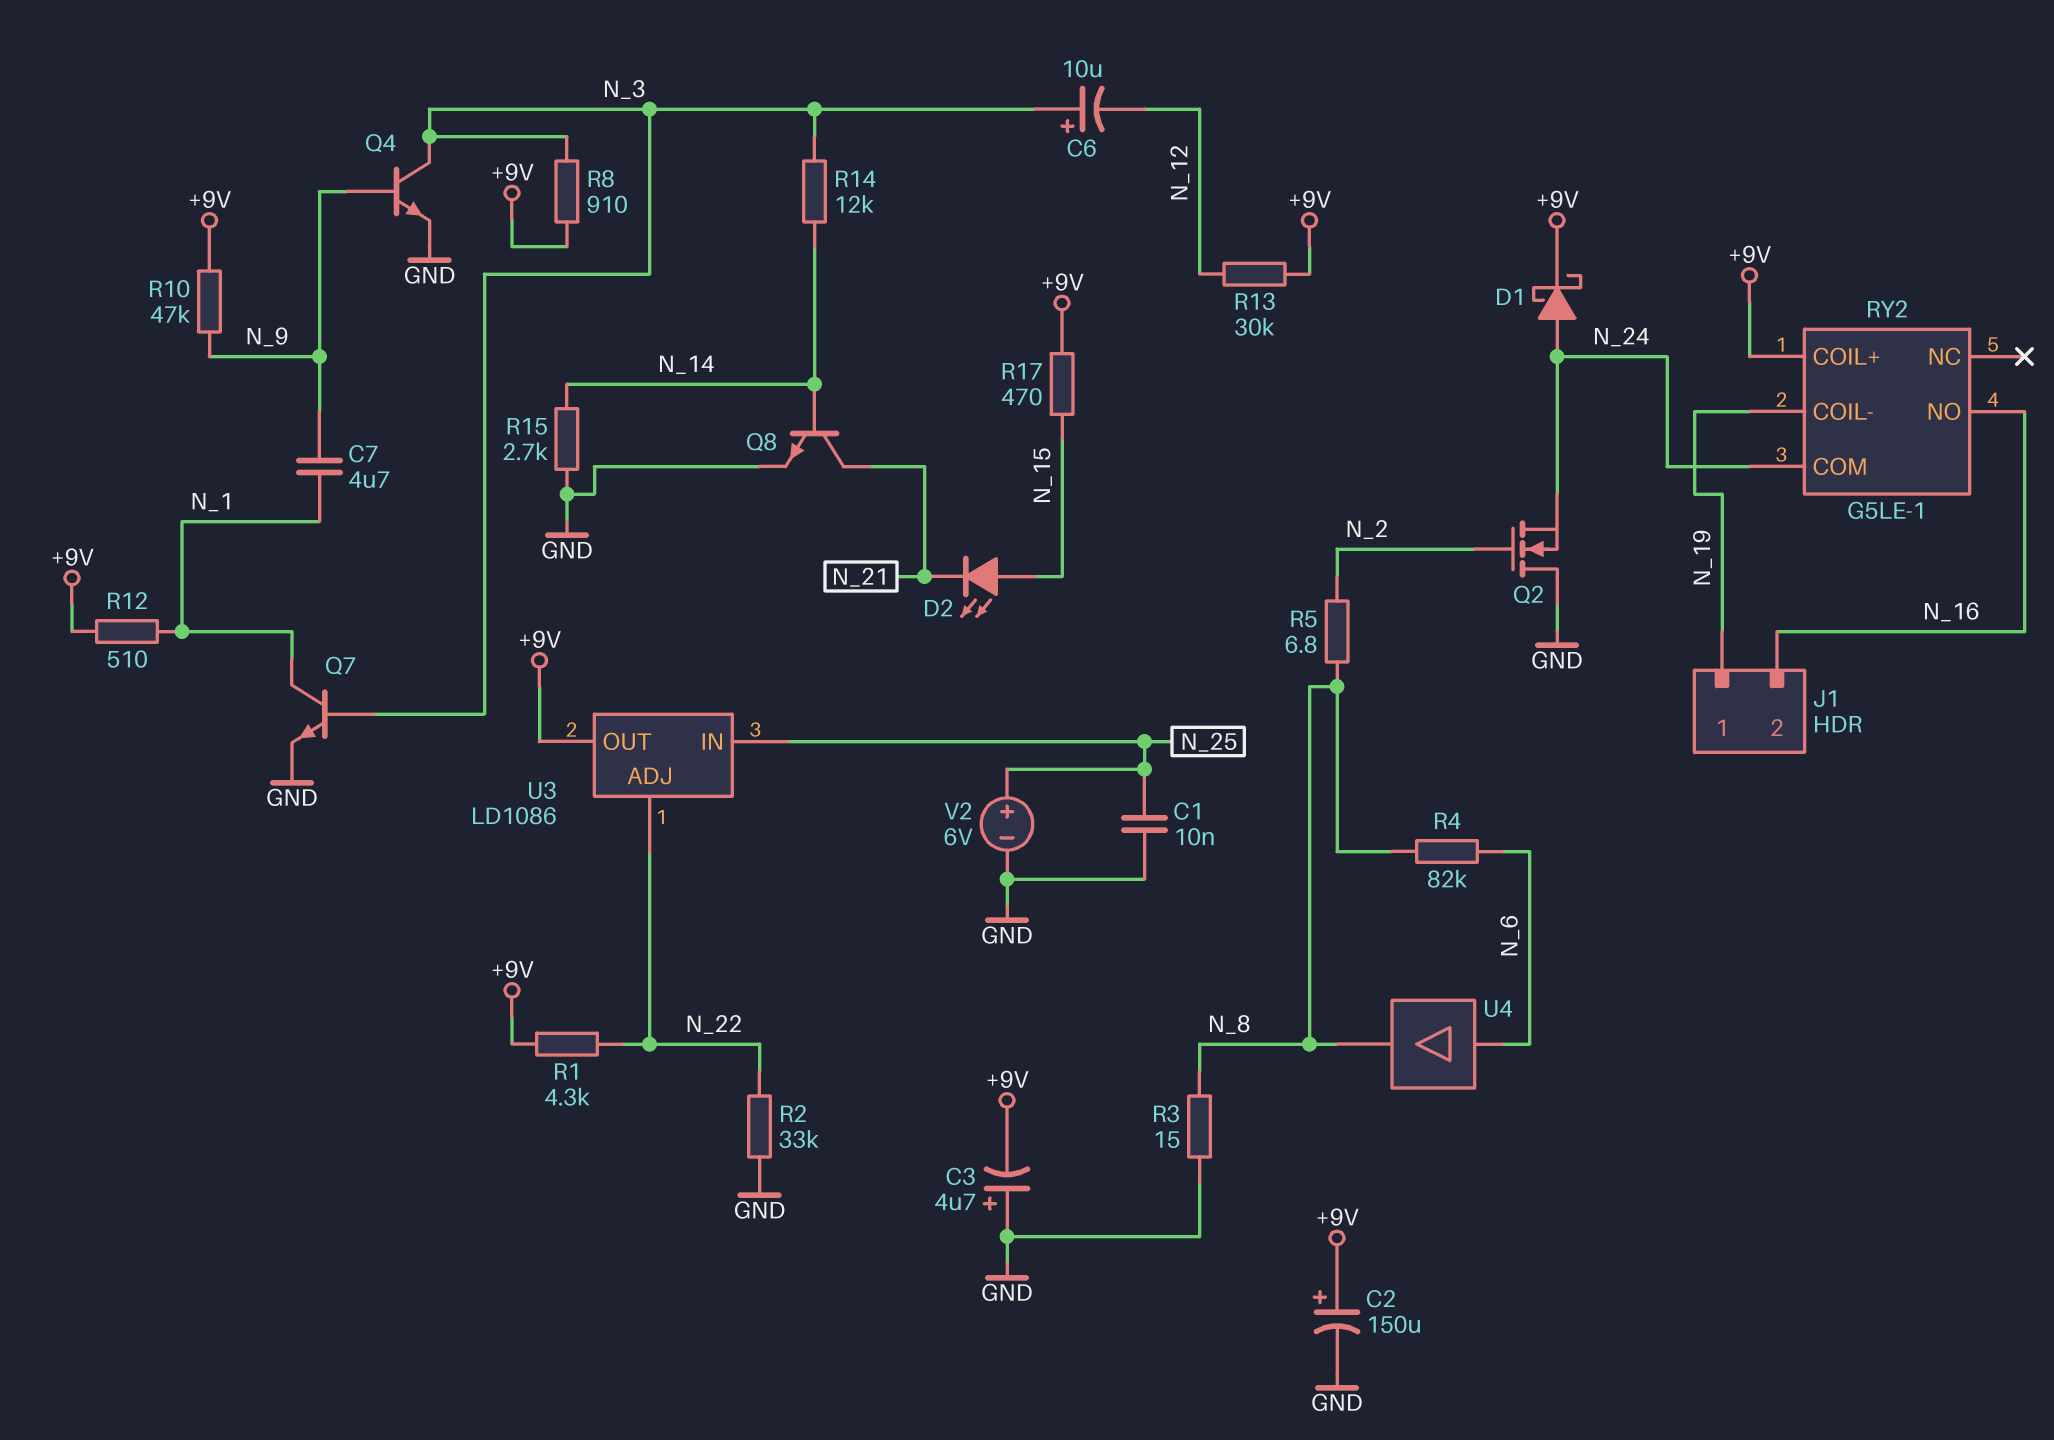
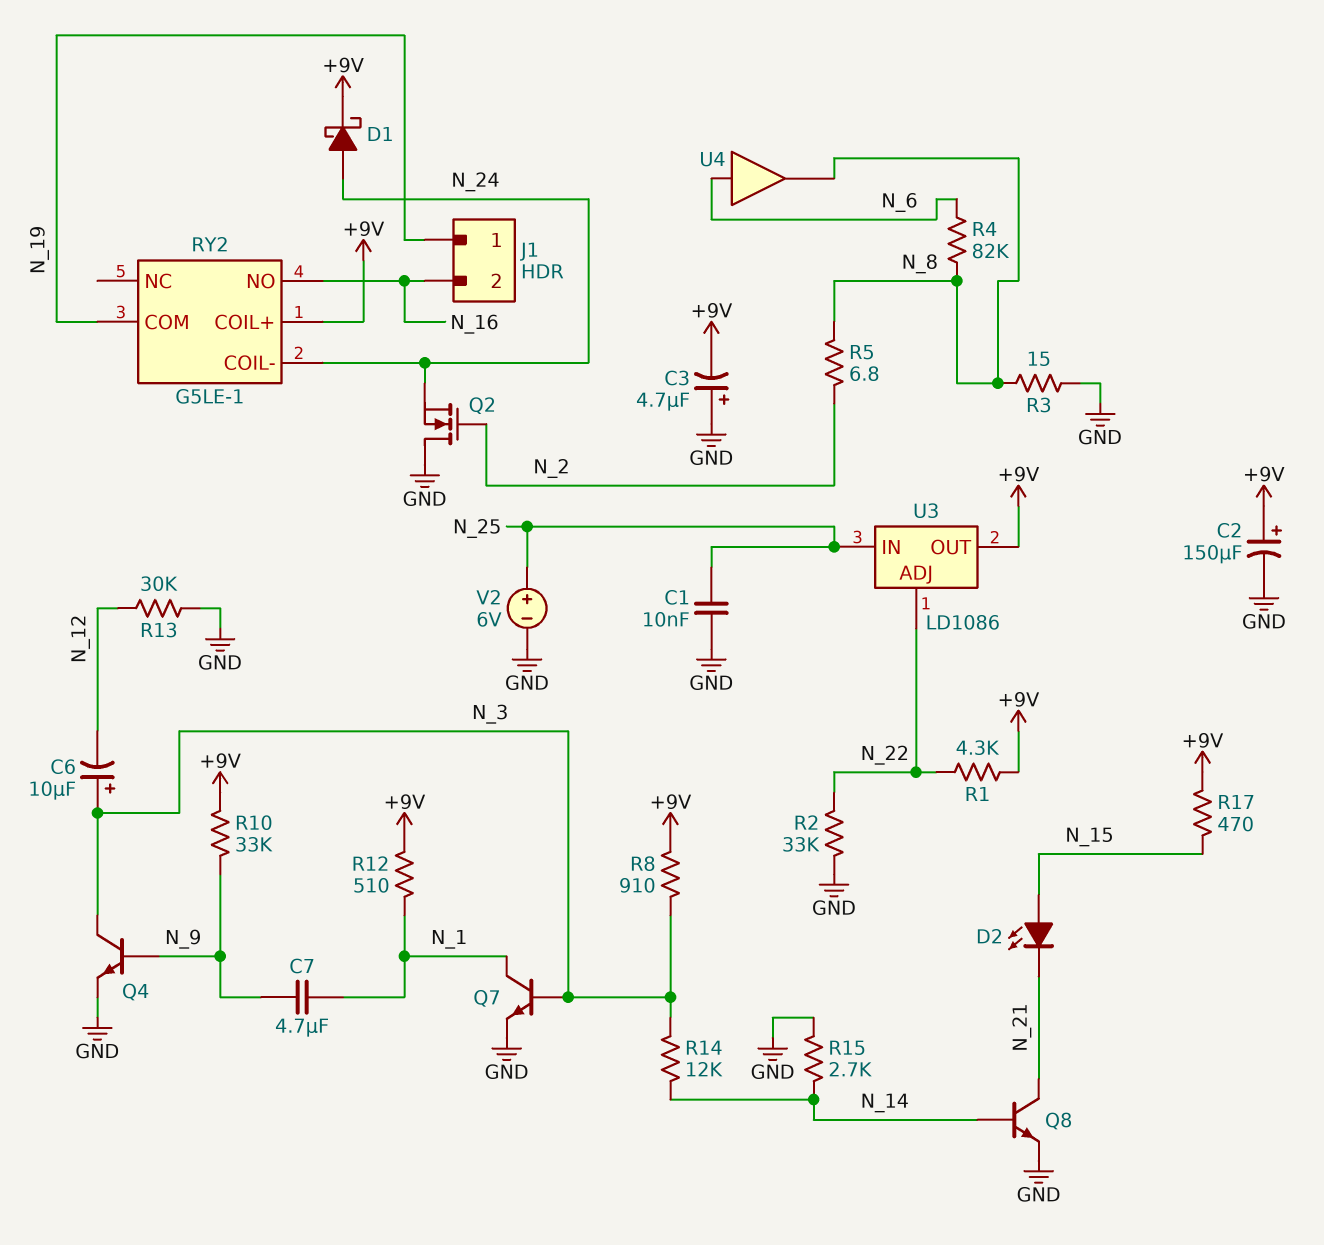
R10: 47k (+9V, N_9) -> 33k (+9V, N_9)
R13: 30k (+9V, N_12) -> 30k (GND, N_12)
RY2 pin COIL-: N_19 -> N_24
RY2 pin COM: N_24 -> N_19

